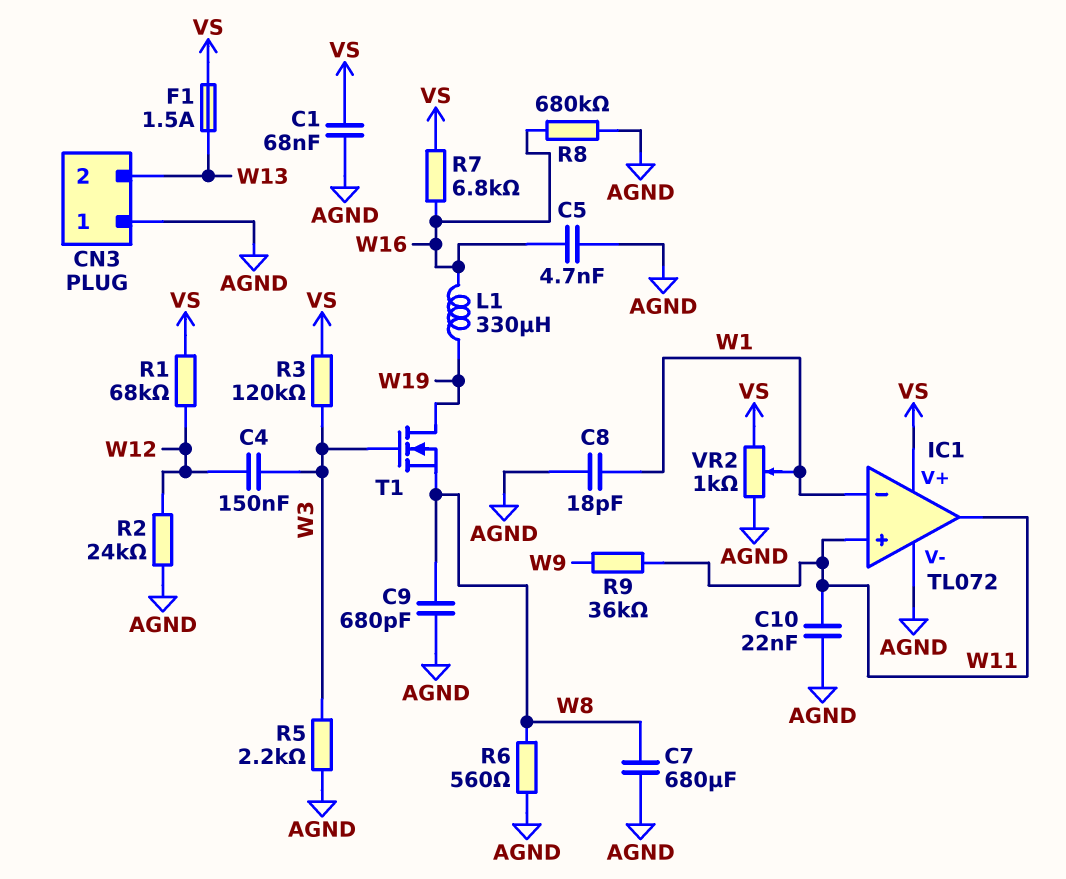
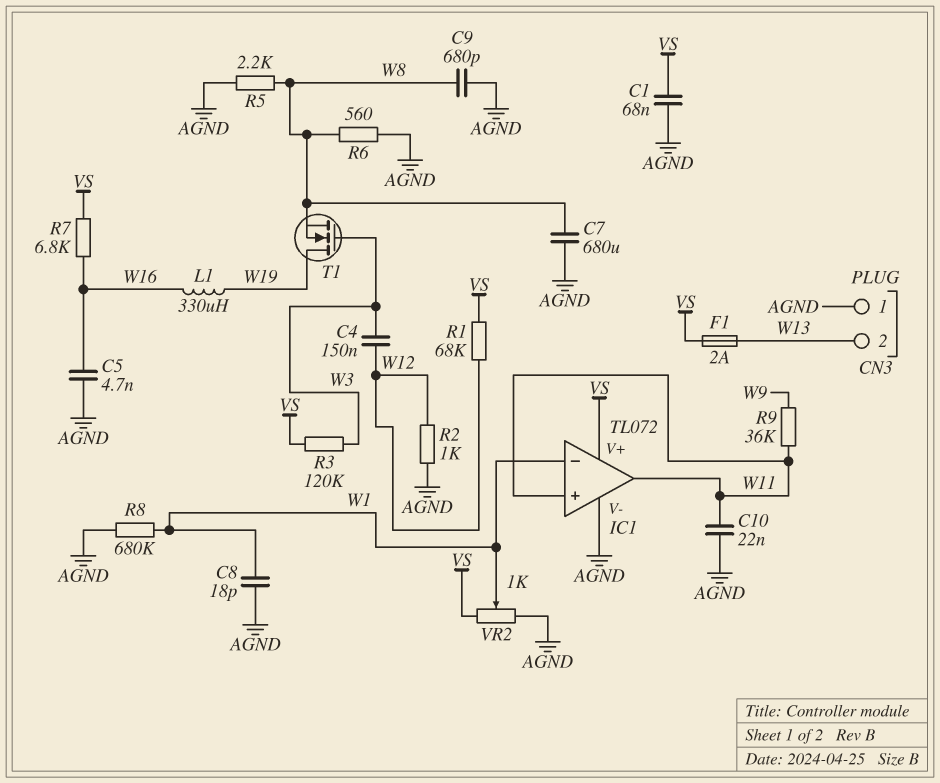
F1: 1.5A (VS, W13) -> 2A (VS, W13)
R2: 24k (AGND, W12) -> 1k (AGND, W12)
R5: 2.2k (AGND, W3) -> 2.2k (AGND, W8)
R8: 680k (AGND, W16) -> 680k (AGND, W1)

